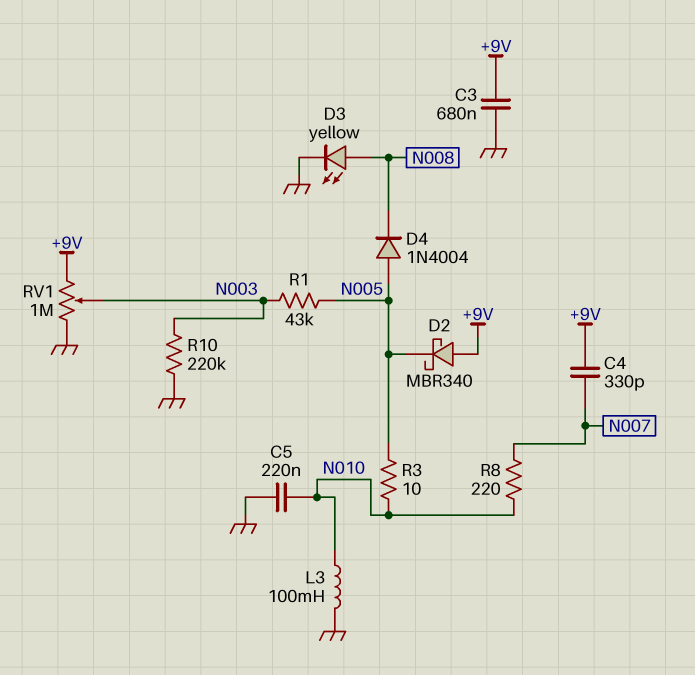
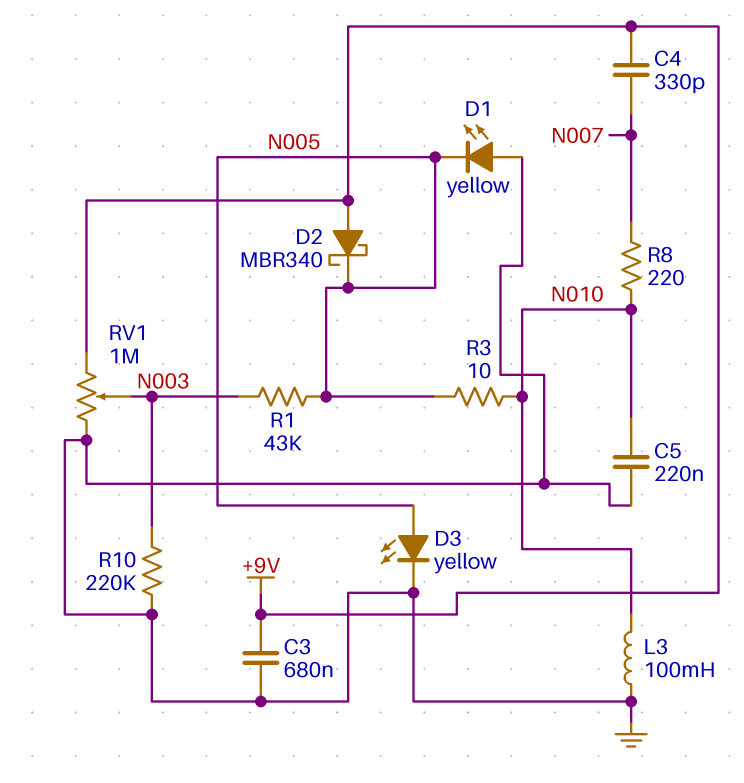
D1: none -> LED yellow (A GND, K N005)
D3: LED yellow (A N008, K GND) -> LED yellow (A N005, K GND)
D4: diode 1N4004 (A N005, K N008) -> none

